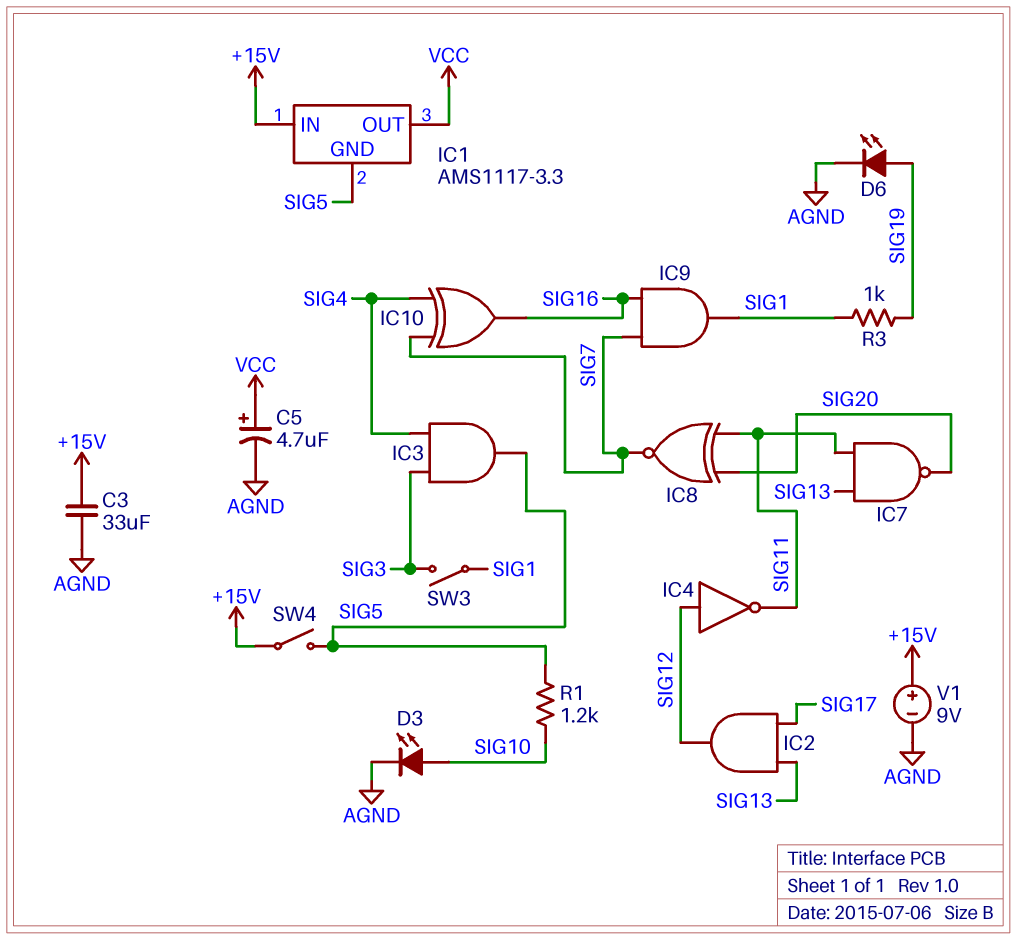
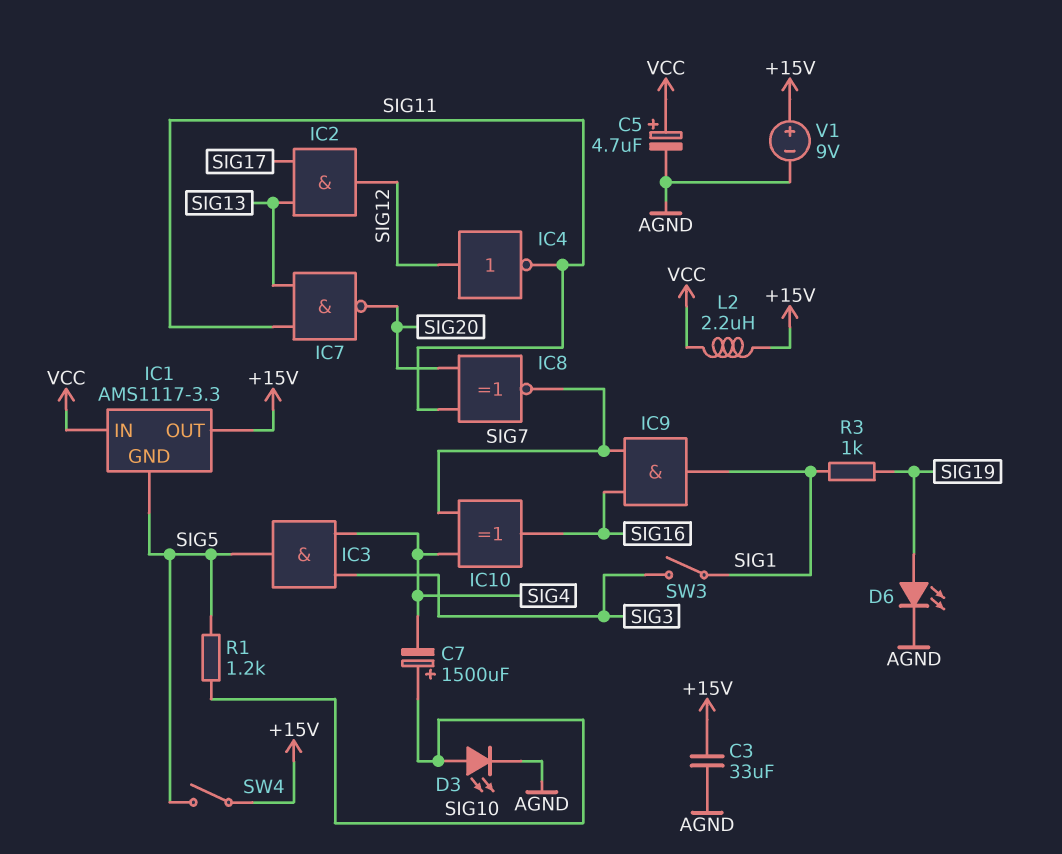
C7: none -> 1500uF (plus SIG10, minus SIG4)
IC1 pin IN: +15V -> VCC
IC1 pin OUT: VCC -> +15V
L2: none -> 2.2uH (+15V, VCC)

